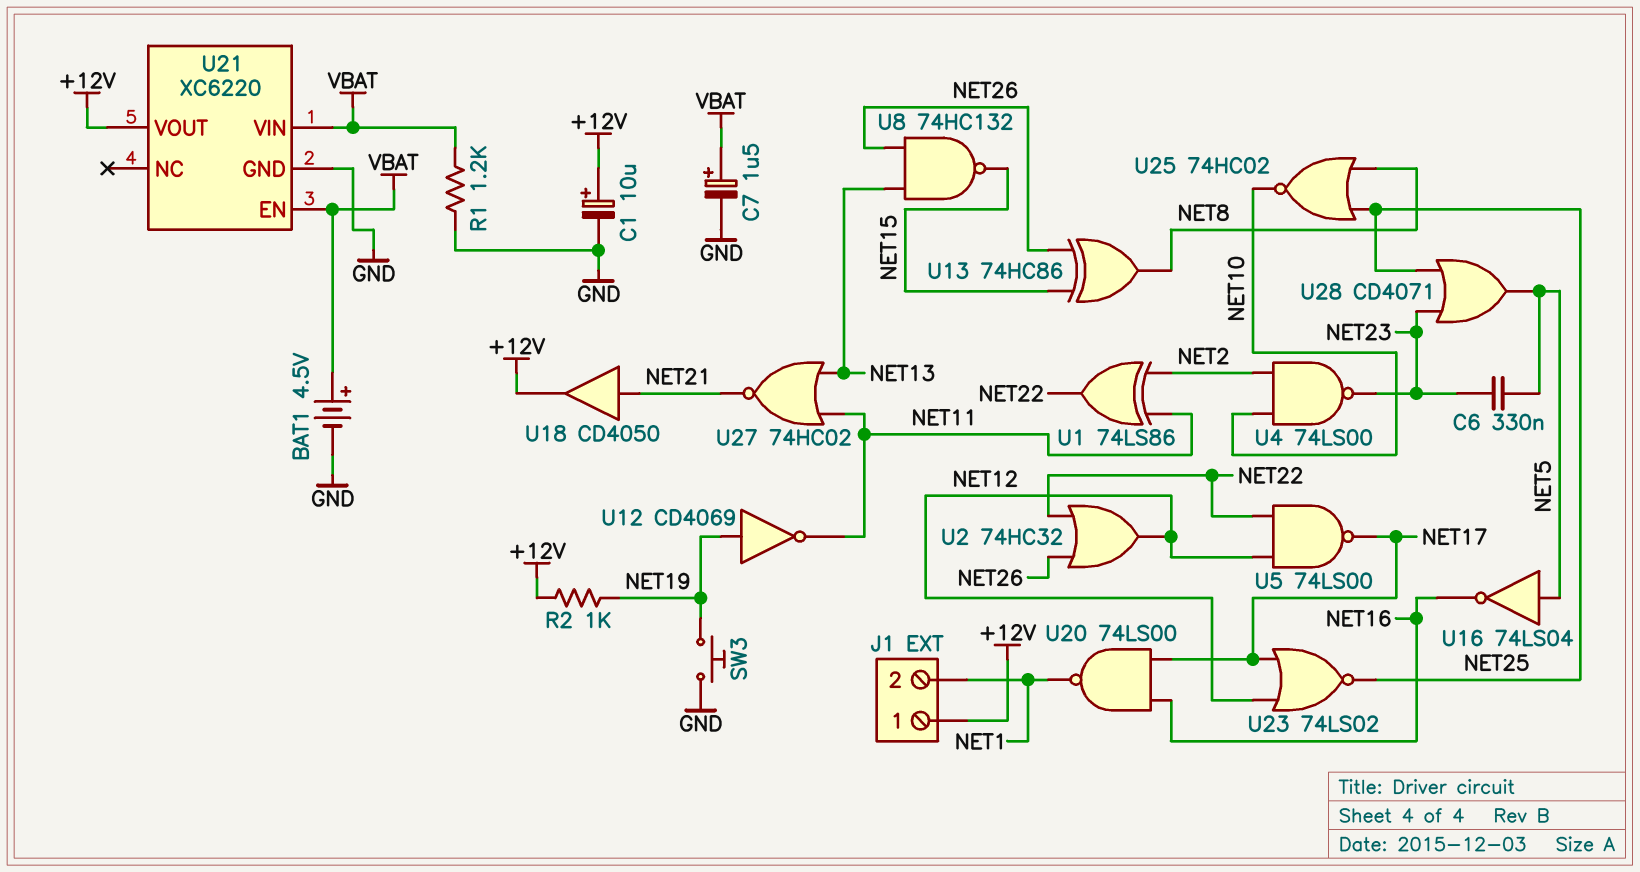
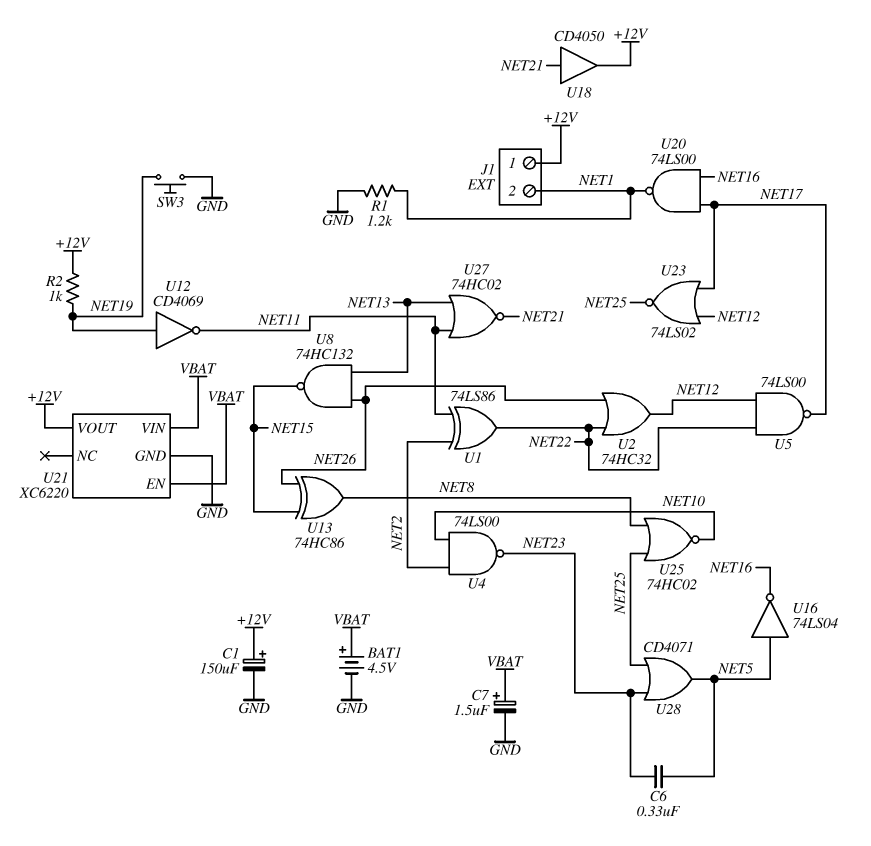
C1: 10uF (plus +12V, minus GND) -> 150uF (plus +12V, minus GND)
R1: 1.2k (GND, VBAT) -> 1.2k (GND, NET1)

